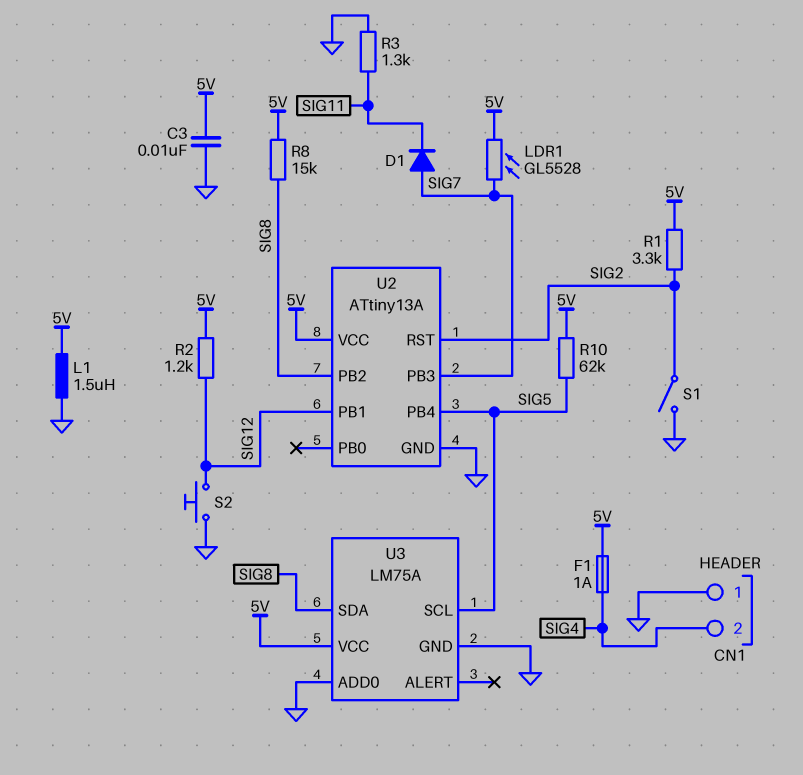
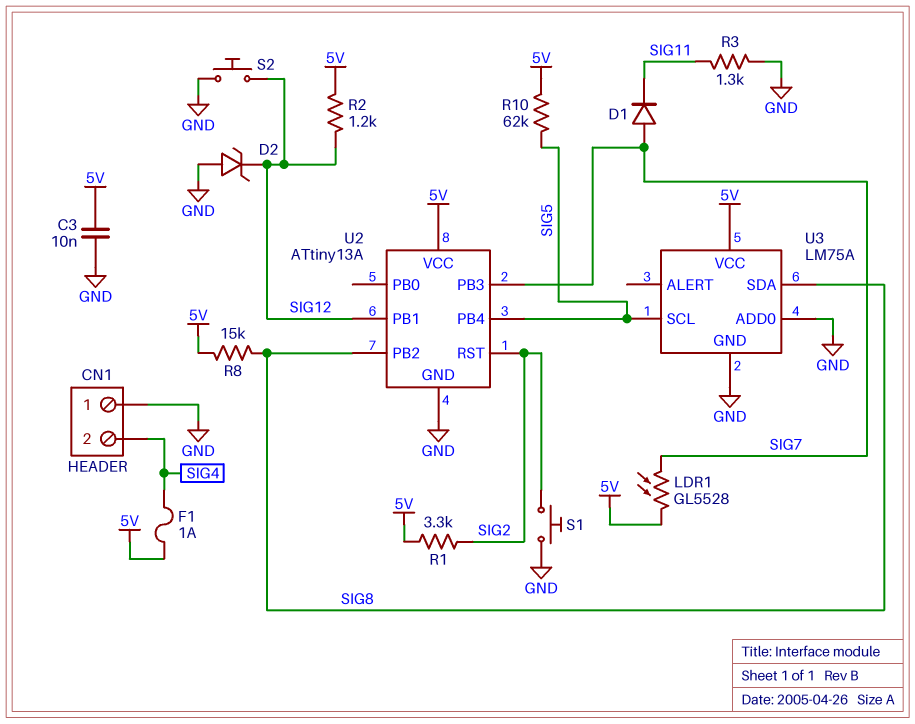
D2: none -> zener (A GND, K SIG12)
L1: 1.5uH (5V, GND) -> none
S1: switch (GND, SIG2) -> button (GND, SIG2)

